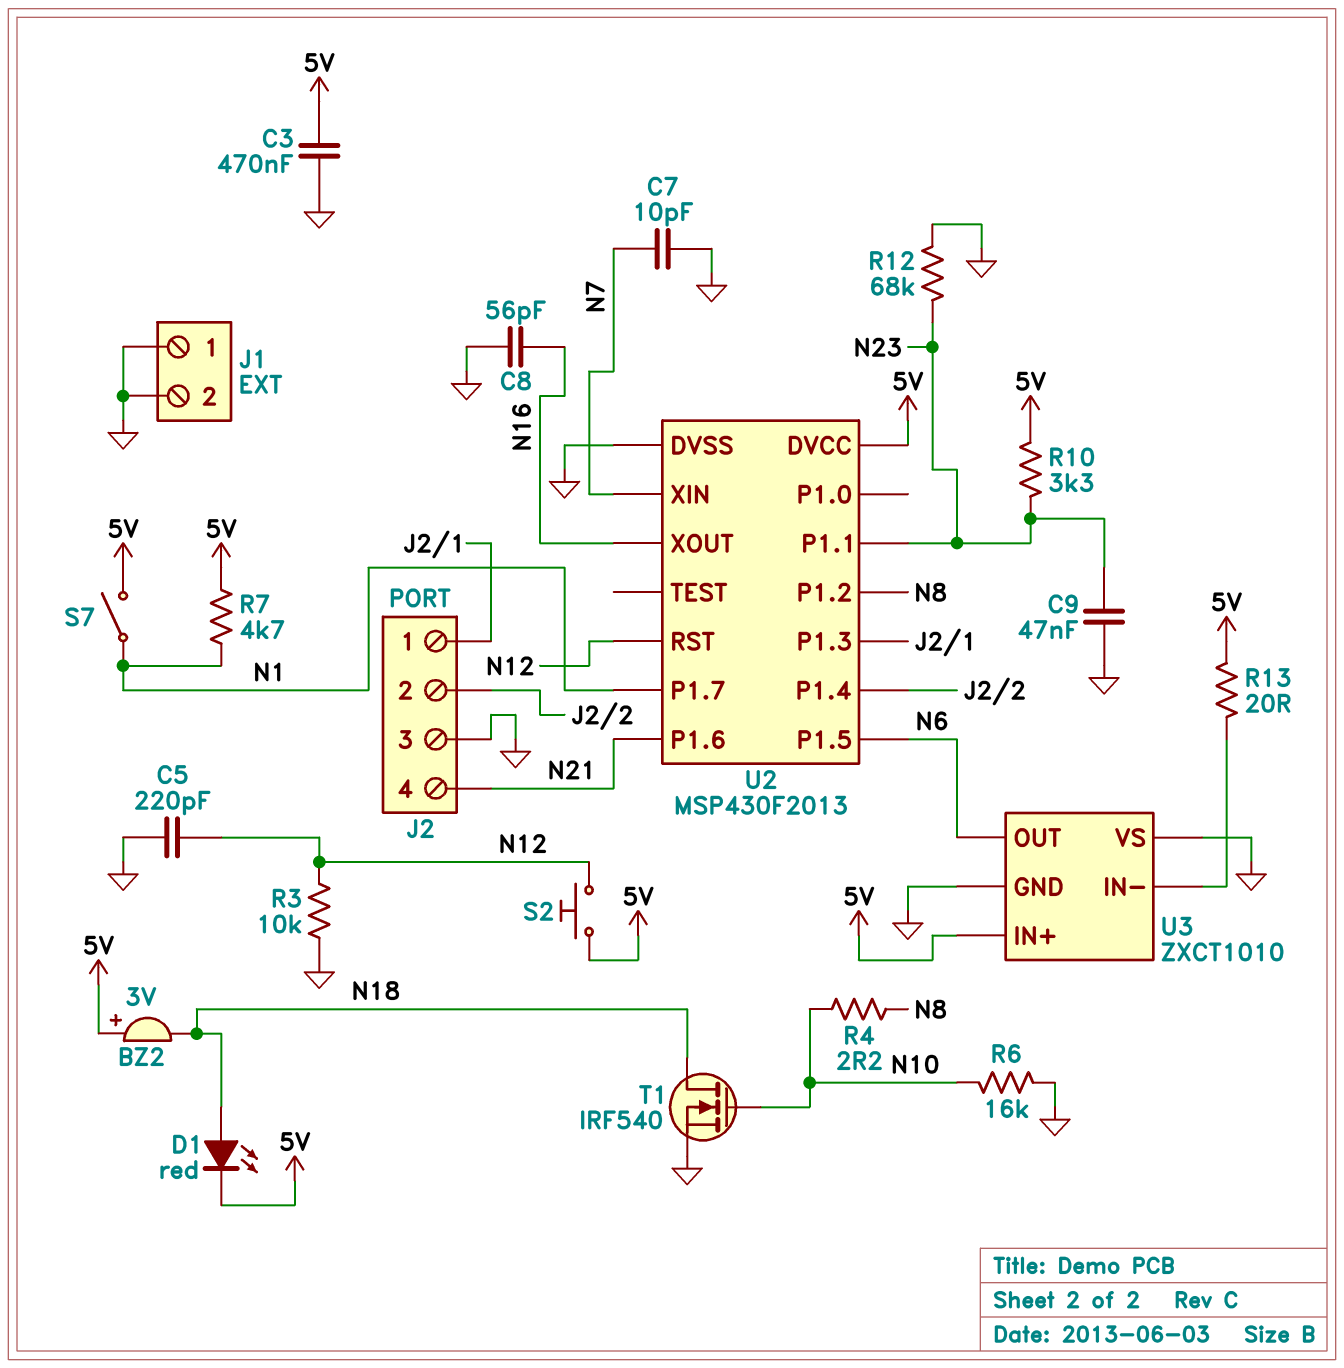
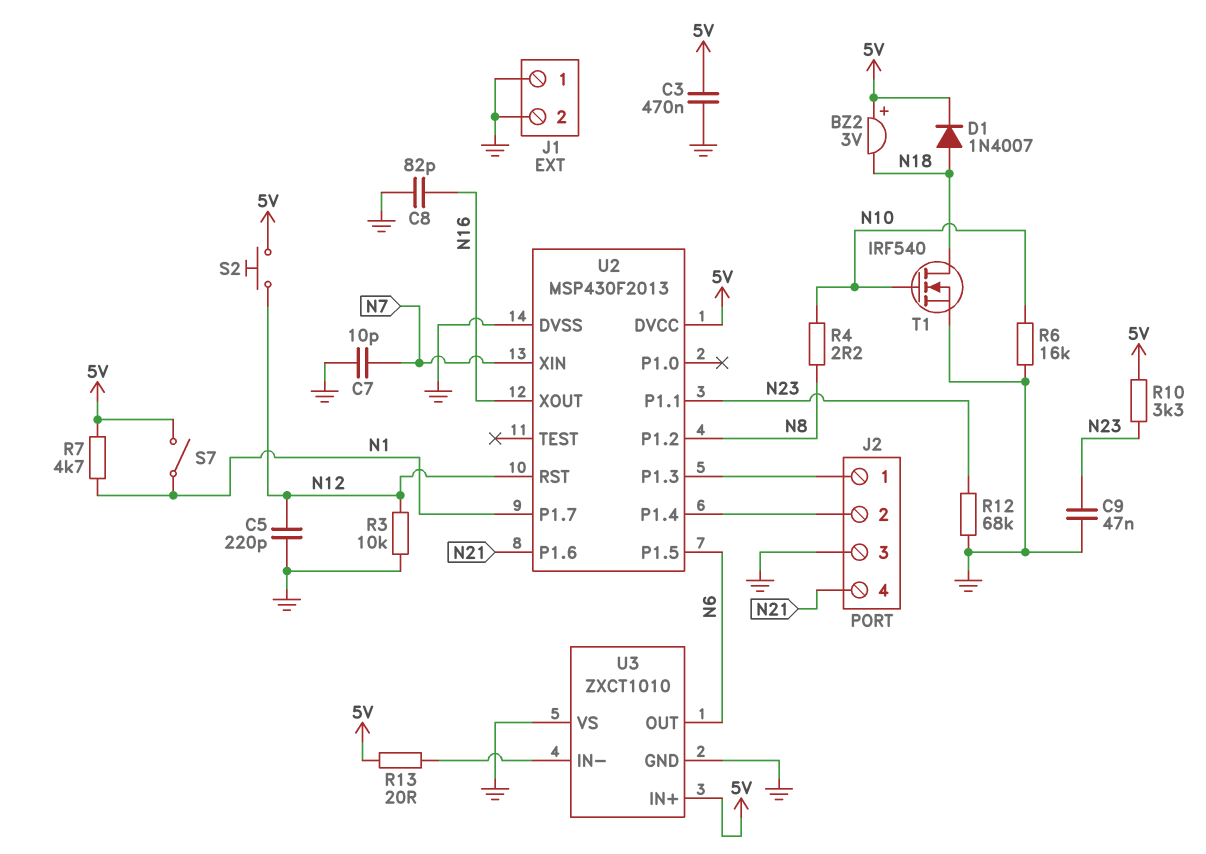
C8: 56pF (GND, N16) -> 82pF (GND, N16)
D1: LED red (A N18, K 5V) -> diode 1N4007 (A N18, K 5V)

